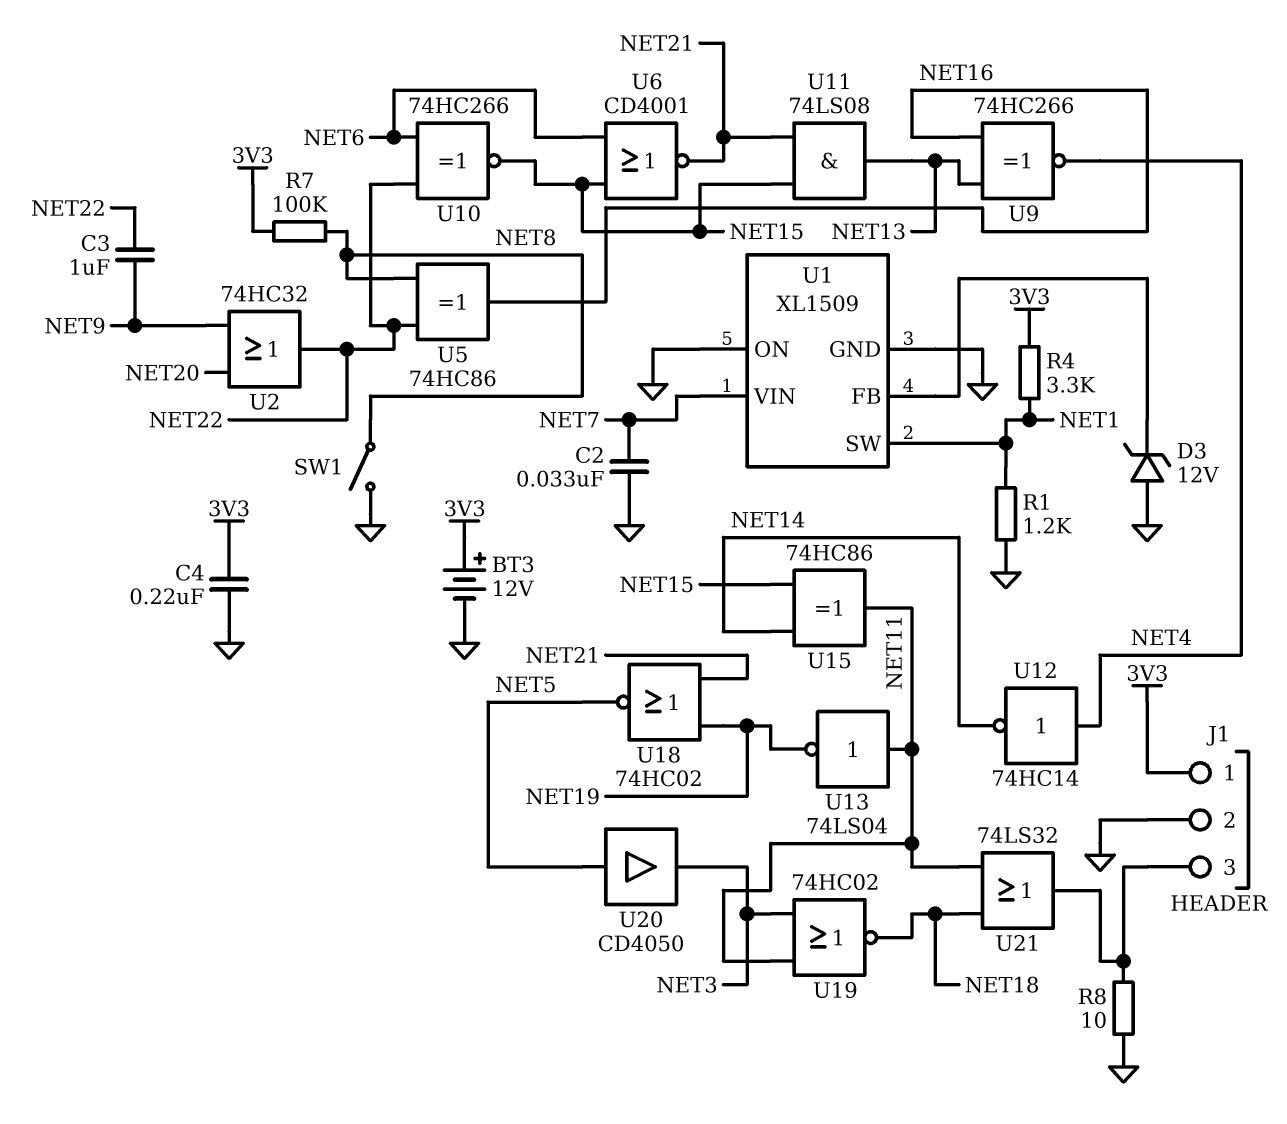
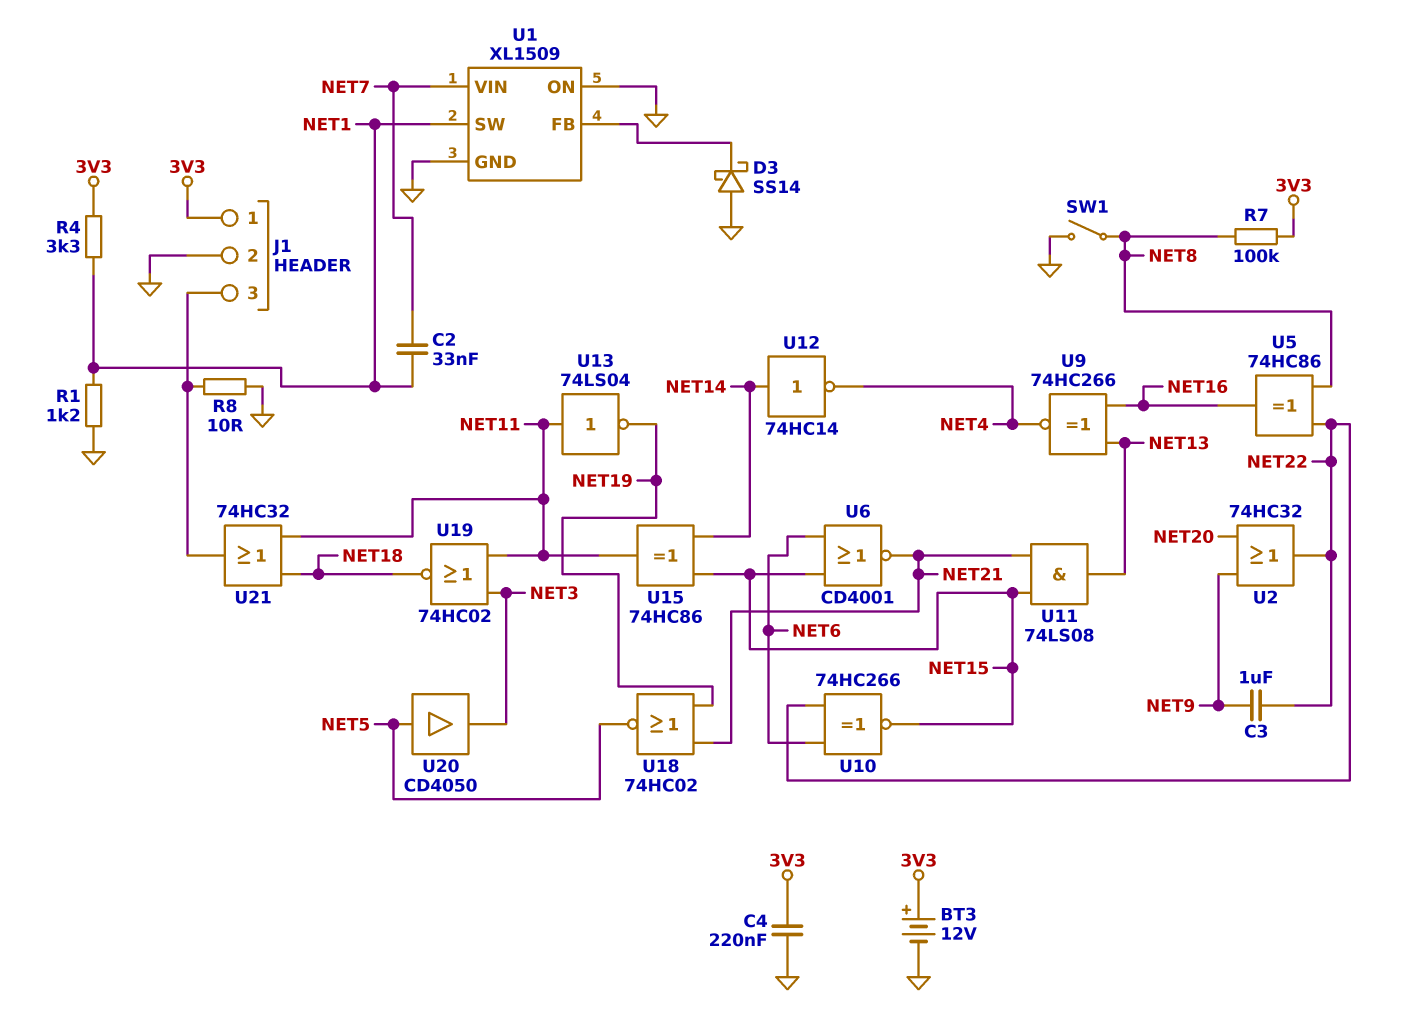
C2: 33nF (GND, NET7) -> 33nF (NET1, NET7)
D3: zener 12V (A GND, K U1/FB) -> schottky SS14 (A GND, K U1/FB)
U12: NOT 74HC14 (in NET4, out NET14) -> NOT 74HC14 (in NET14, out NET4)
U21: OR 74LS32 (in NET11, in NET18, out J1/3) -> OR 74HC32 (in NET11, in NET18, out J1/3)

